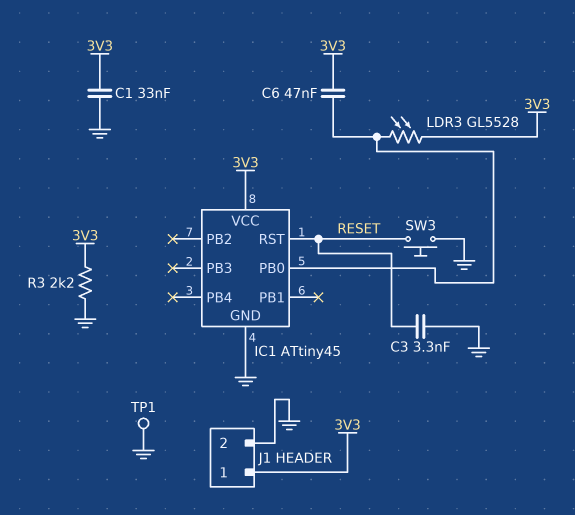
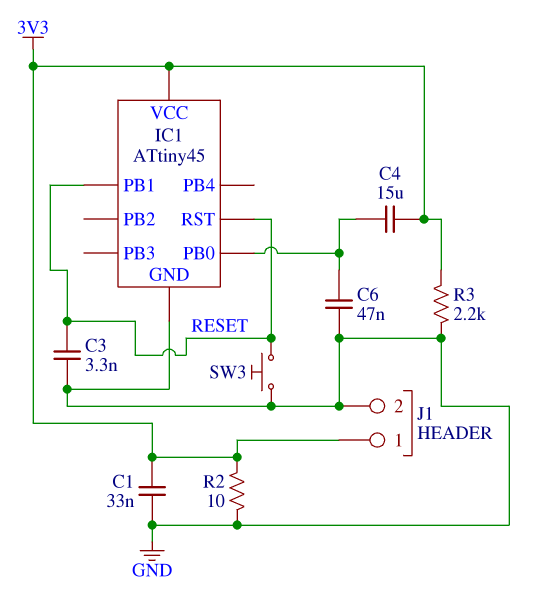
C4: none -> 15uF (3V3, IC1/PB0)
C6: 47nF (3V3, IC1/PB0) -> 47nF (GND, IC1/PB0)
IC1 pin PB1: none -> RESET
LDR3: GL5528 (3V3, IC1/PB0) -> none
R2: none -> 10 (3V3, GND)
TP1: test point (GND) -> none

